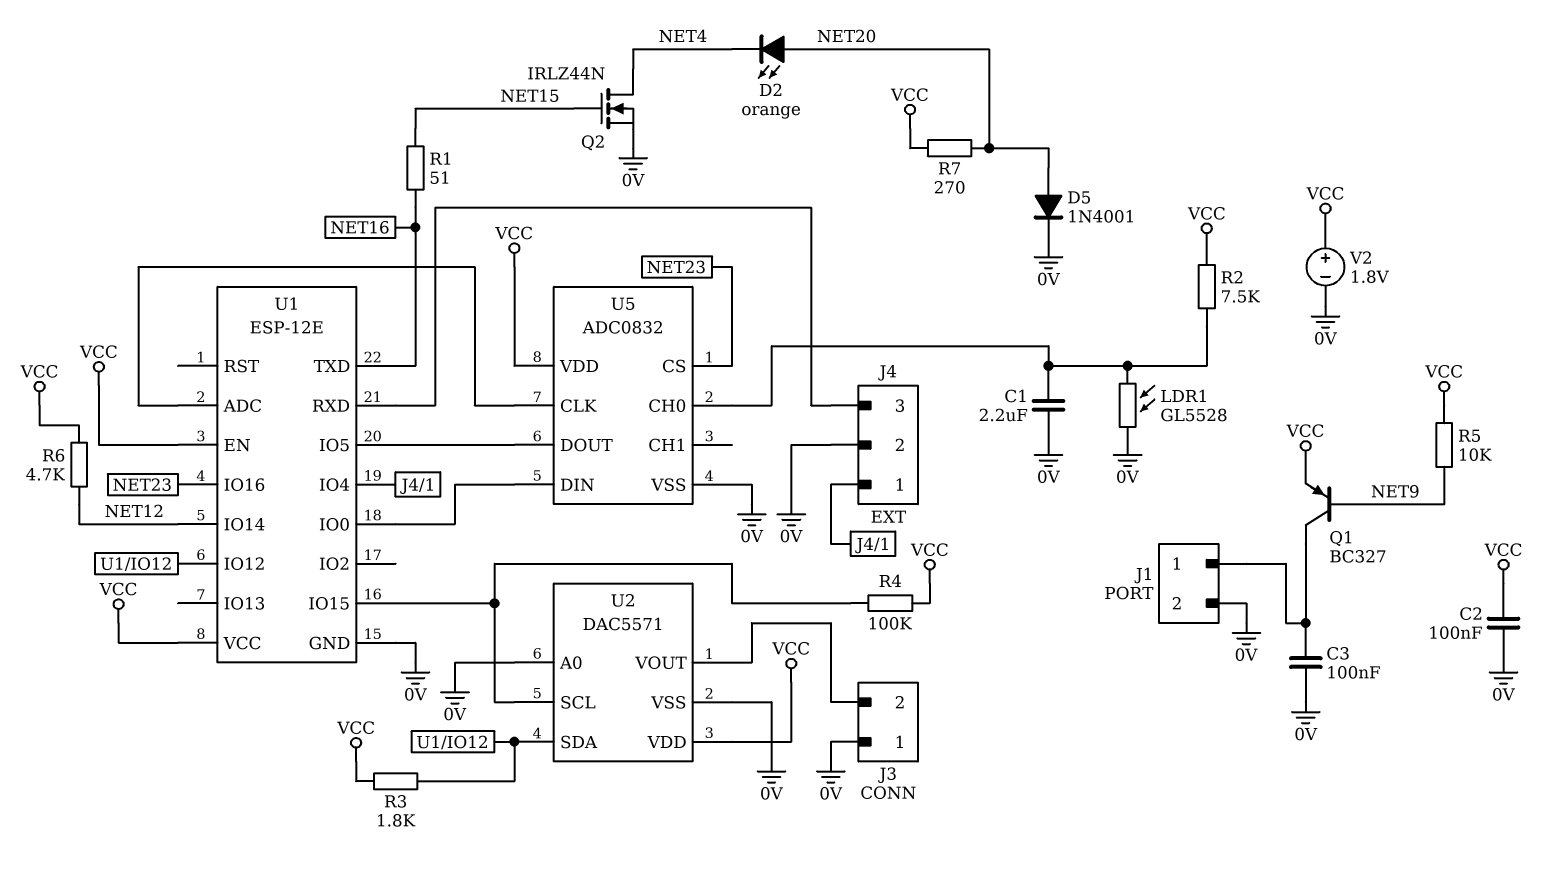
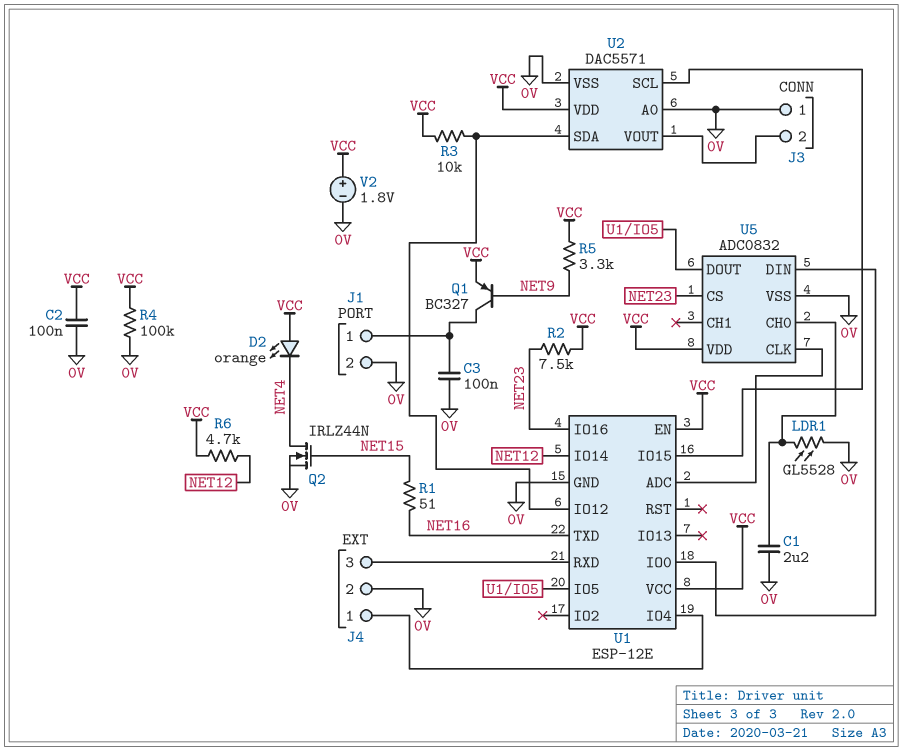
D2: LED orange (A NET20, K NET4) -> LED orange (A VCC, K NET4)
D5: diode 1N4001 (A NET20, K 0V) -> none
R2: 7.5k (U5/CH0, VCC) -> 7.5k (NET23, VCC)
R3: 1.8k (U1/IO12, VCC) -> 10k (U1/IO12, VCC)
R4: 100k (U1/IO15, VCC) -> 100k (0V, VCC)
R5: 10k (NET9, VCC) -> 3.3k (NET9, VCC)
R7: 270 (NET20, VCC) -> none

